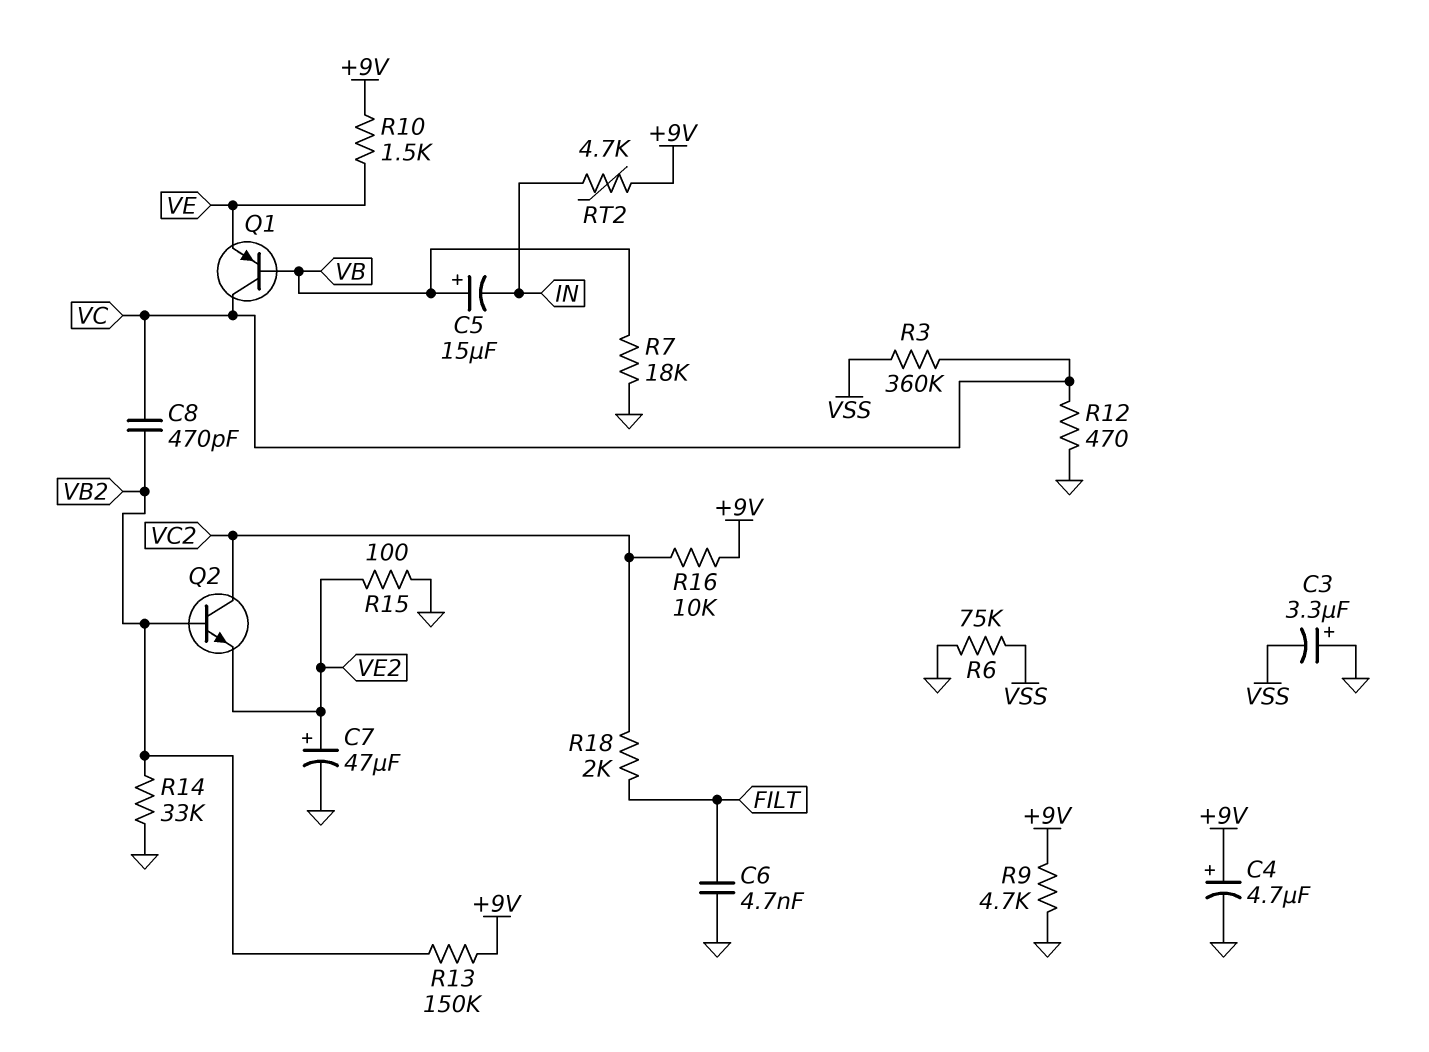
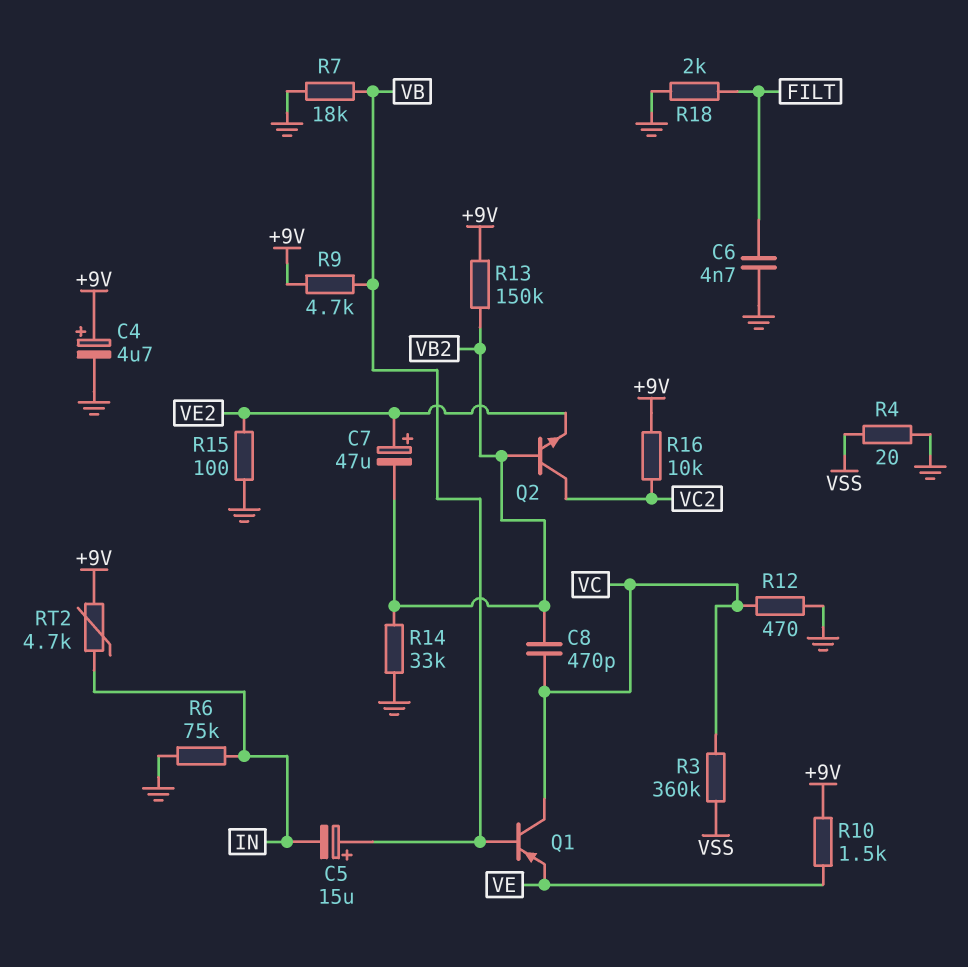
C3: 3.3uF (plus GND, minus VSS) -> none
C7: 47uF (plus VE2, minus GND) -> 47uF (plus VE2, minus VB2)
R4: none -> 20 (GND, VSS)
R6: 75k (GND, VSS) -> 75k (GND, IN)
R9: 4.7k (+9V, GND) -> 4.7k (+9V, VB)
R18: 2k (FILT, VC2) -> 2k (FILT, GND)

